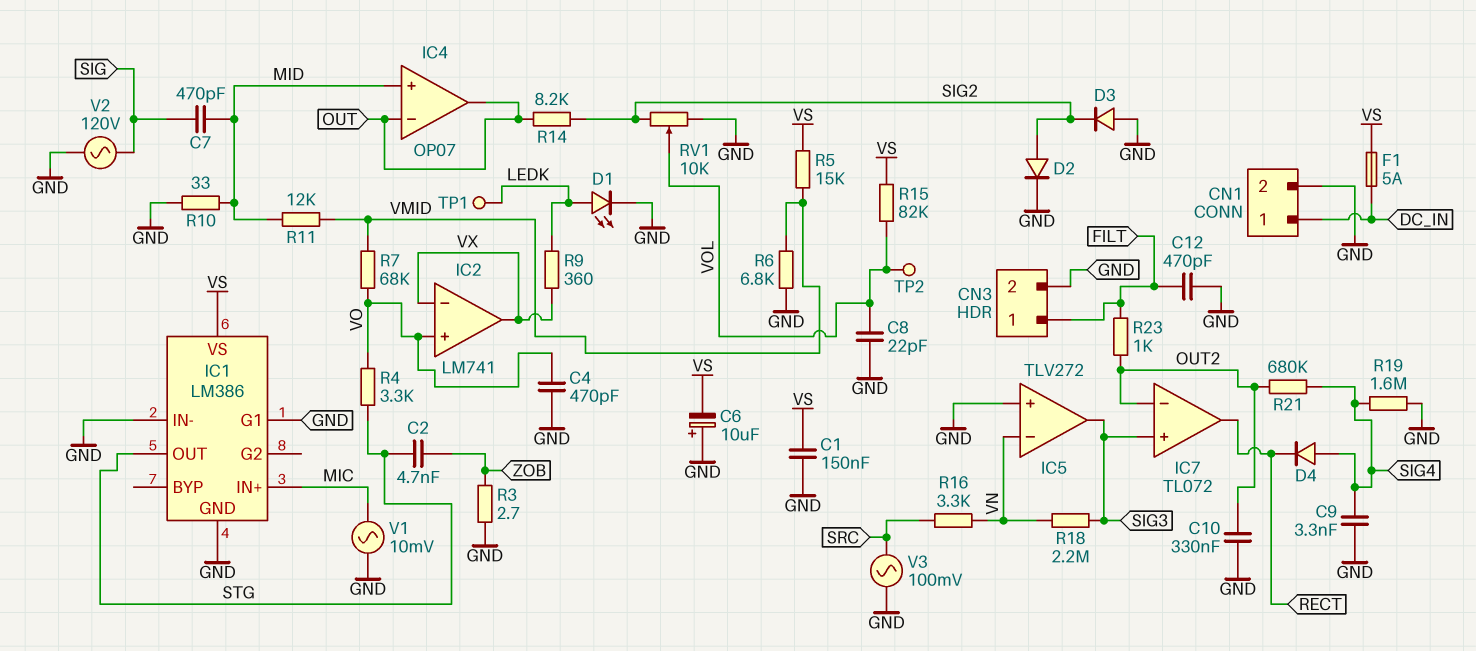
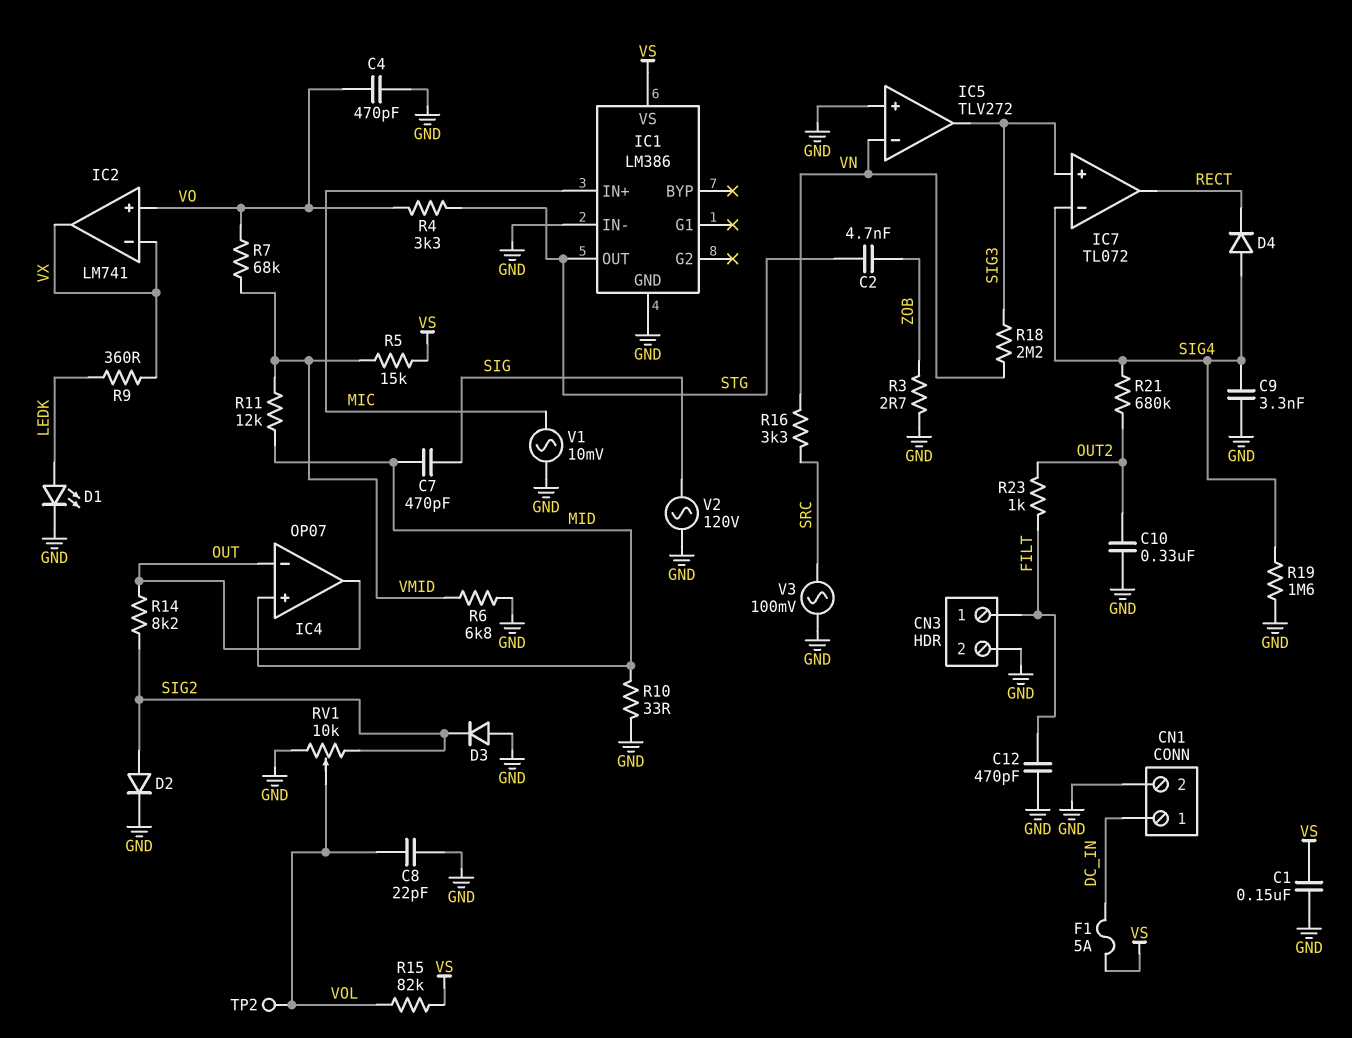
C6: 10uF (plus GND, minus VS) -> none
IC1 pin G1: GND -> none
IC7 pin in-: OUT2 -> SIG4
TP1: test point (LEDK) -> none

